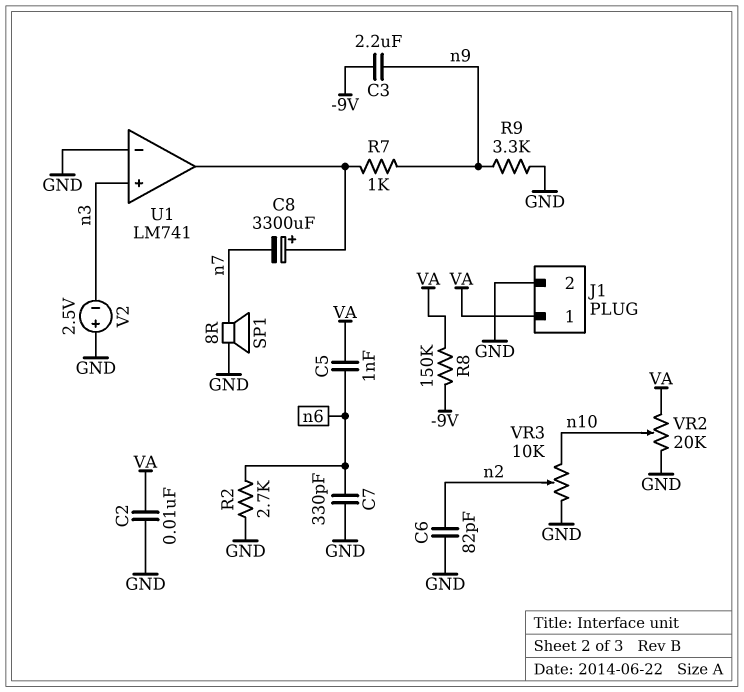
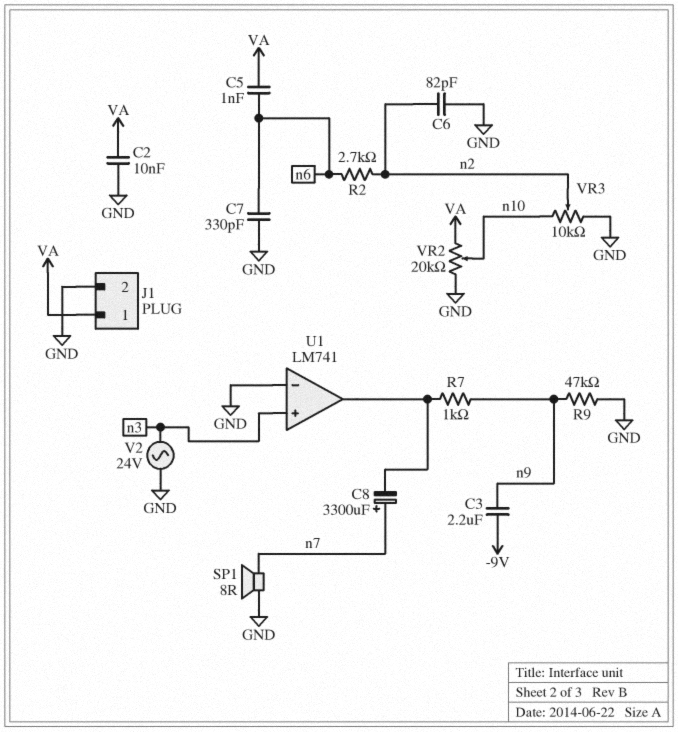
C8: 3300uF (plus U1/out, minus n7) -> 3300uF (plus n7, minus U1/out)
R2: 2.7k (GND, n6) -> 2.7k (n2, n6)
R8: 150k (-9V, VA) -> none
R9: 3.3k (GND, n9) -> 47k (GND, n9)
V2: 2.5V (plus GND, minus n3) -> AC 24V (GND, n3)

